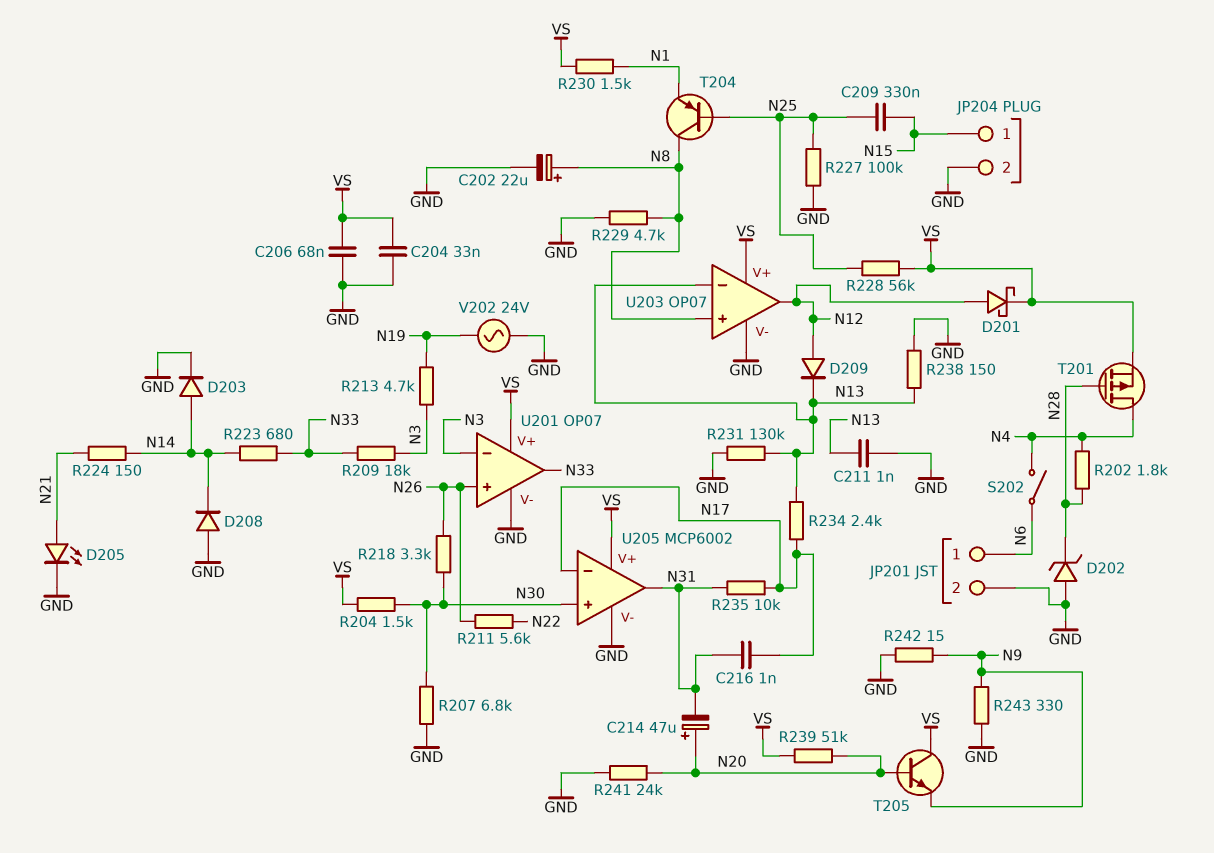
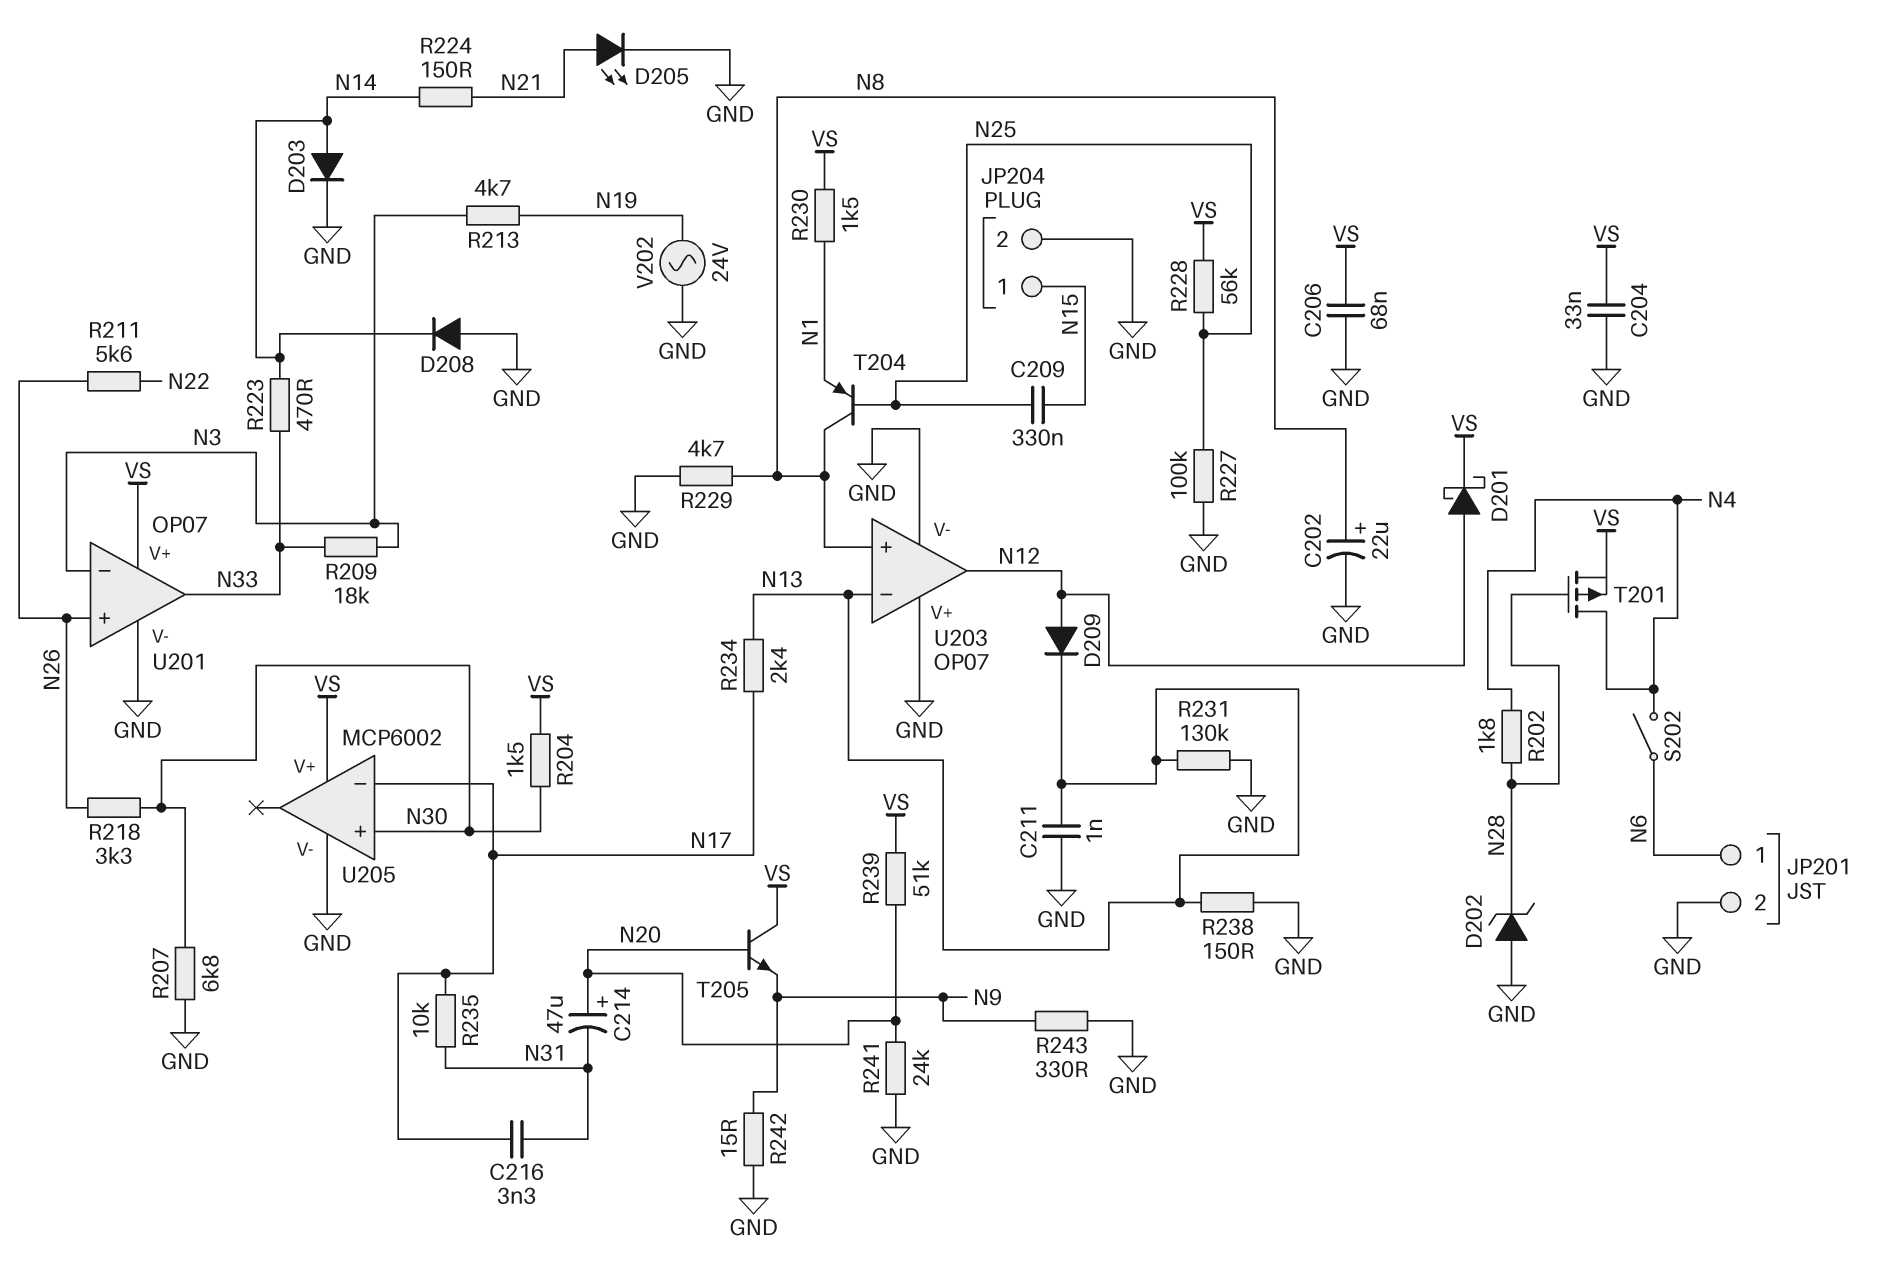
C216: 1nF (N17, N31) -> 3.3nF (N17, N31)
R223: 680 (N14, N33) -> 470 (N14, N33)
U203 pin V+: VS -> GND
U205 pin out: N31 -> none

